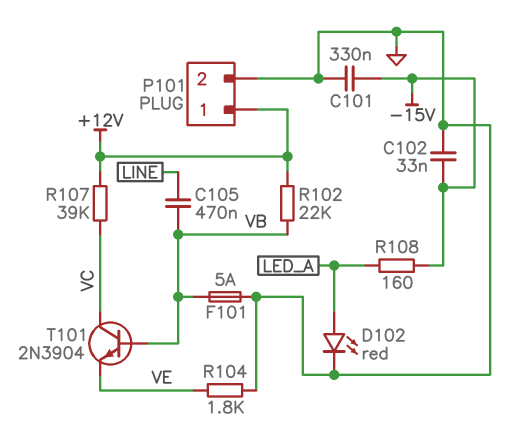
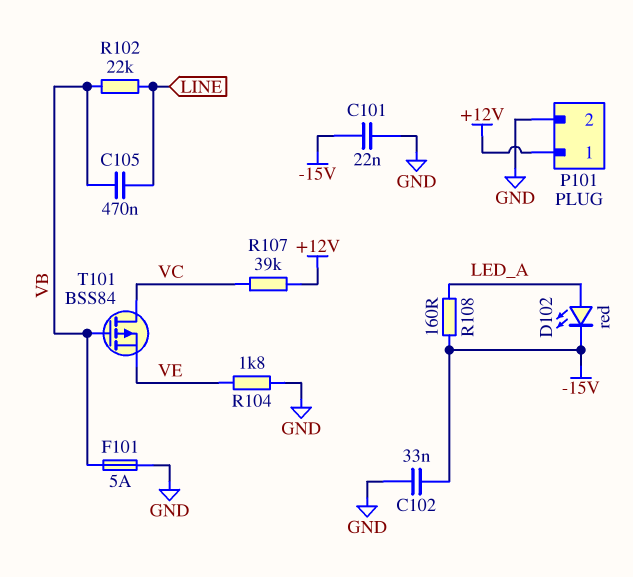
C101: 330nF (-15V, GND) -> 22nF (-15V, GND)
D102: LED red (A LED_A, K GND) -> LED red (A LED_A, K -15V)
R102: 22k (+12V, VB) -> 22k (LINE, VB)
T101: NPN 2N3904 (B VB, C VC, E VE) -> PMOS BSS84 (G VB, D VC, S VE)

